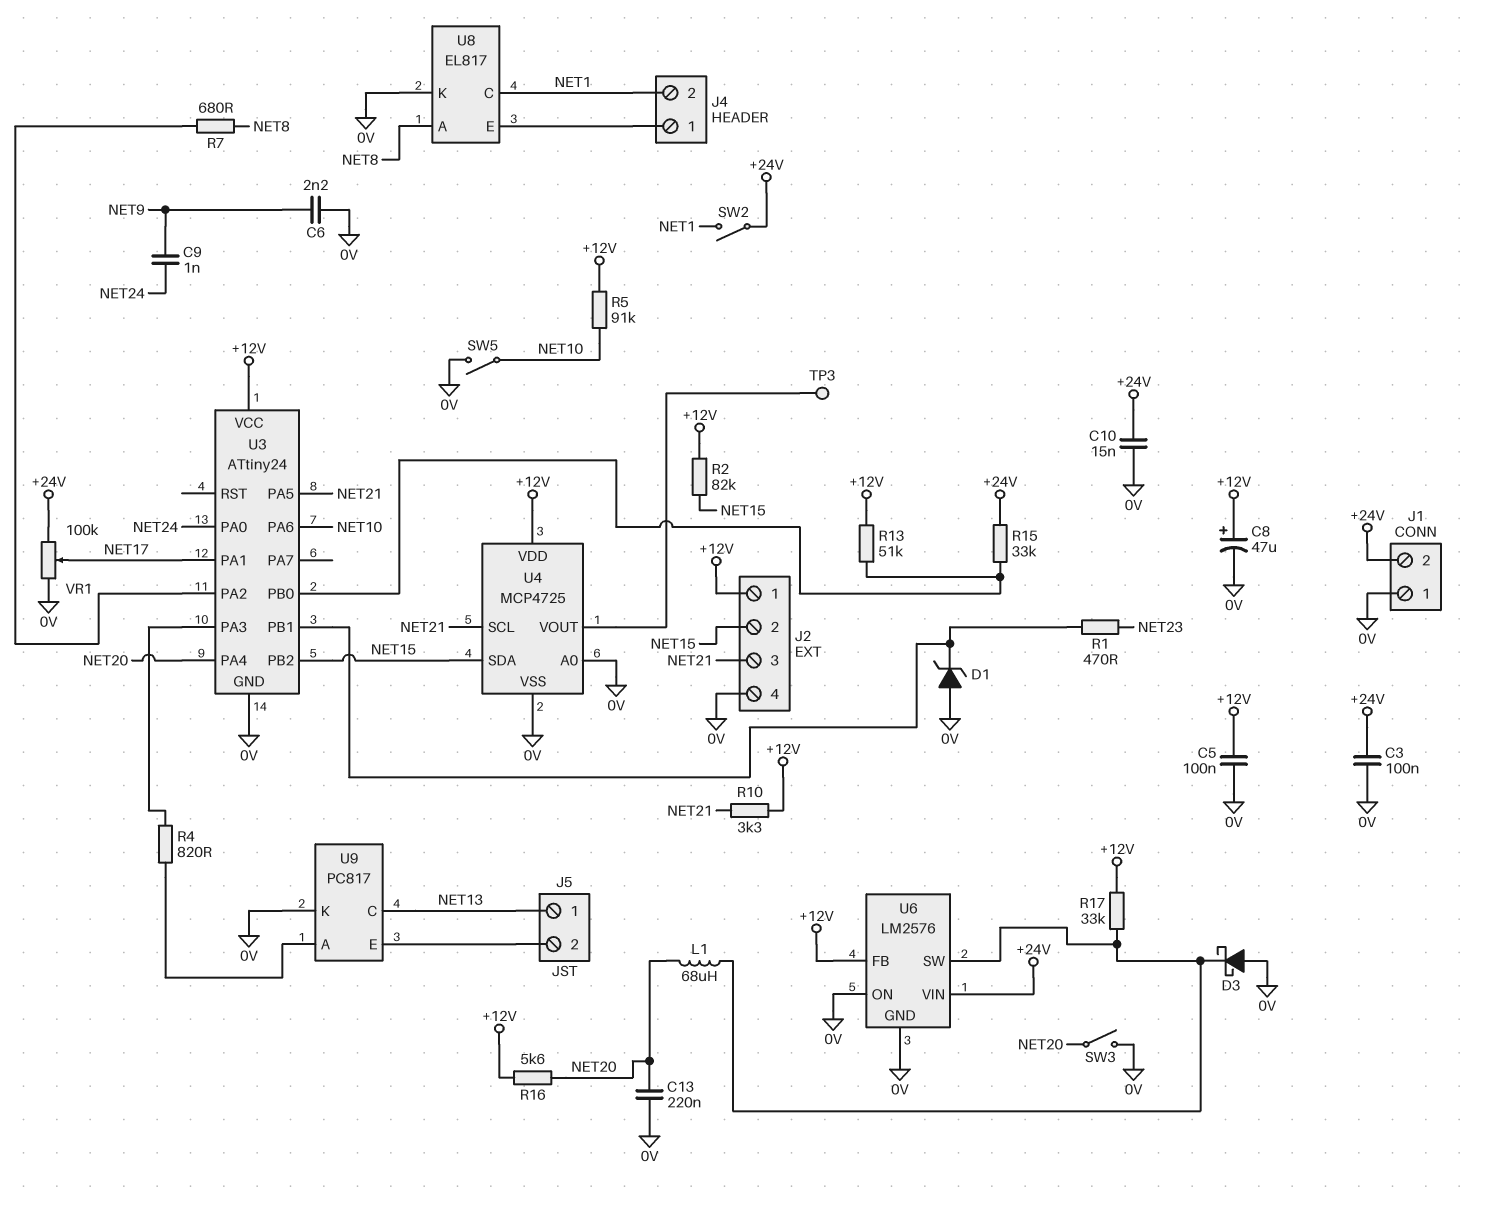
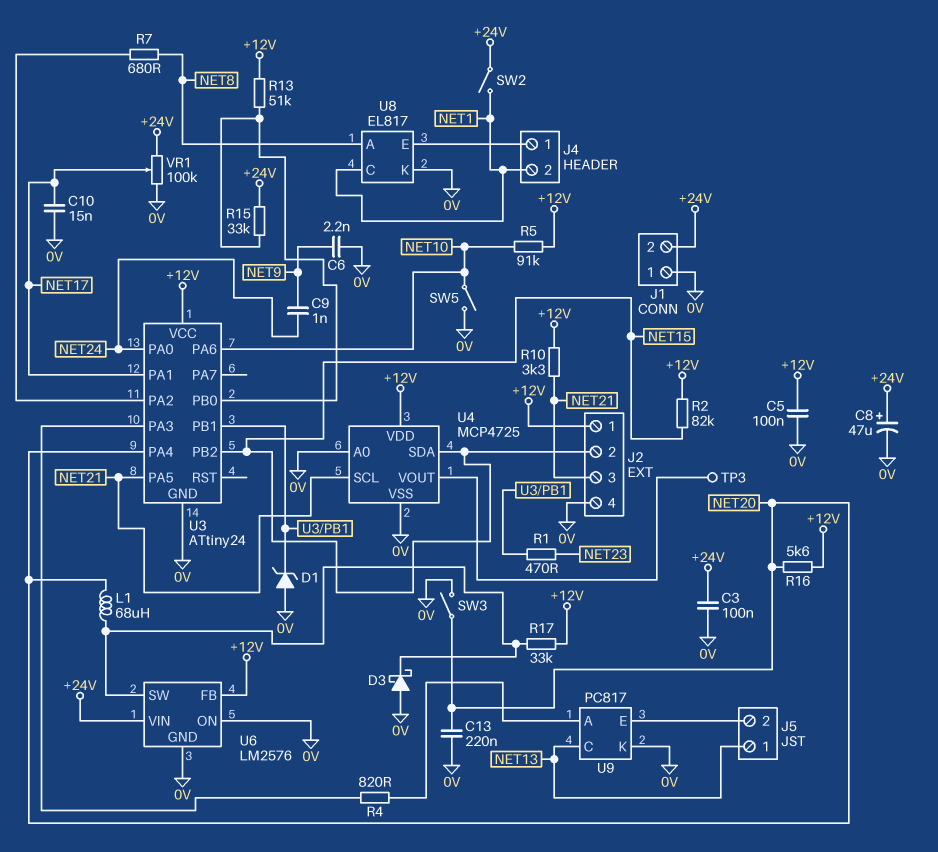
C8: 47uF (plus +12V, minus 0V) -> 47uF (plus +24V, minus 0V)
C10: 15nF (+24V, 0V) -> 15nF (0V, NET17)

